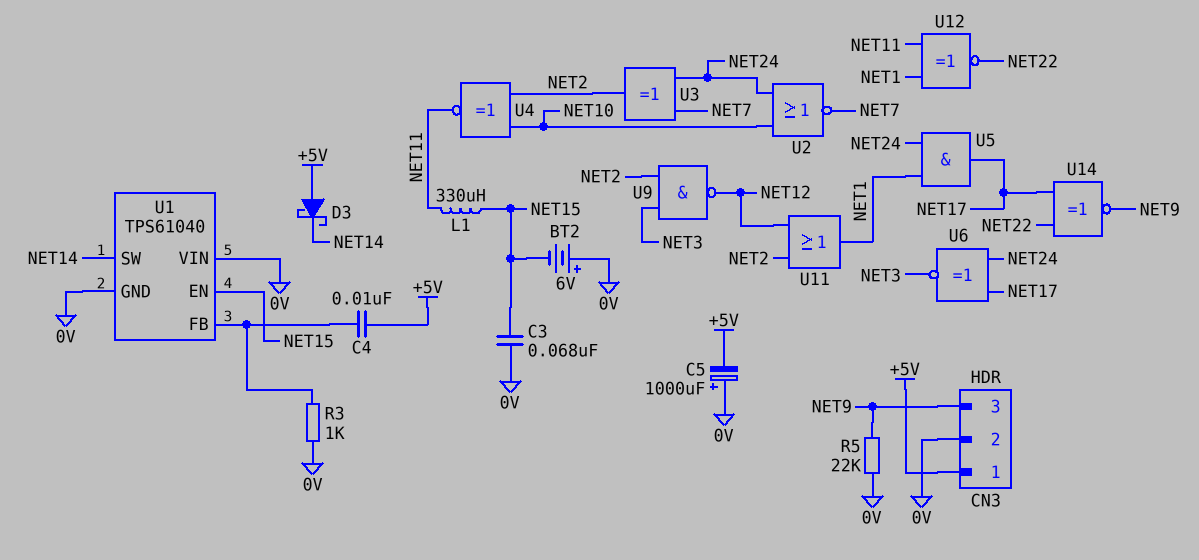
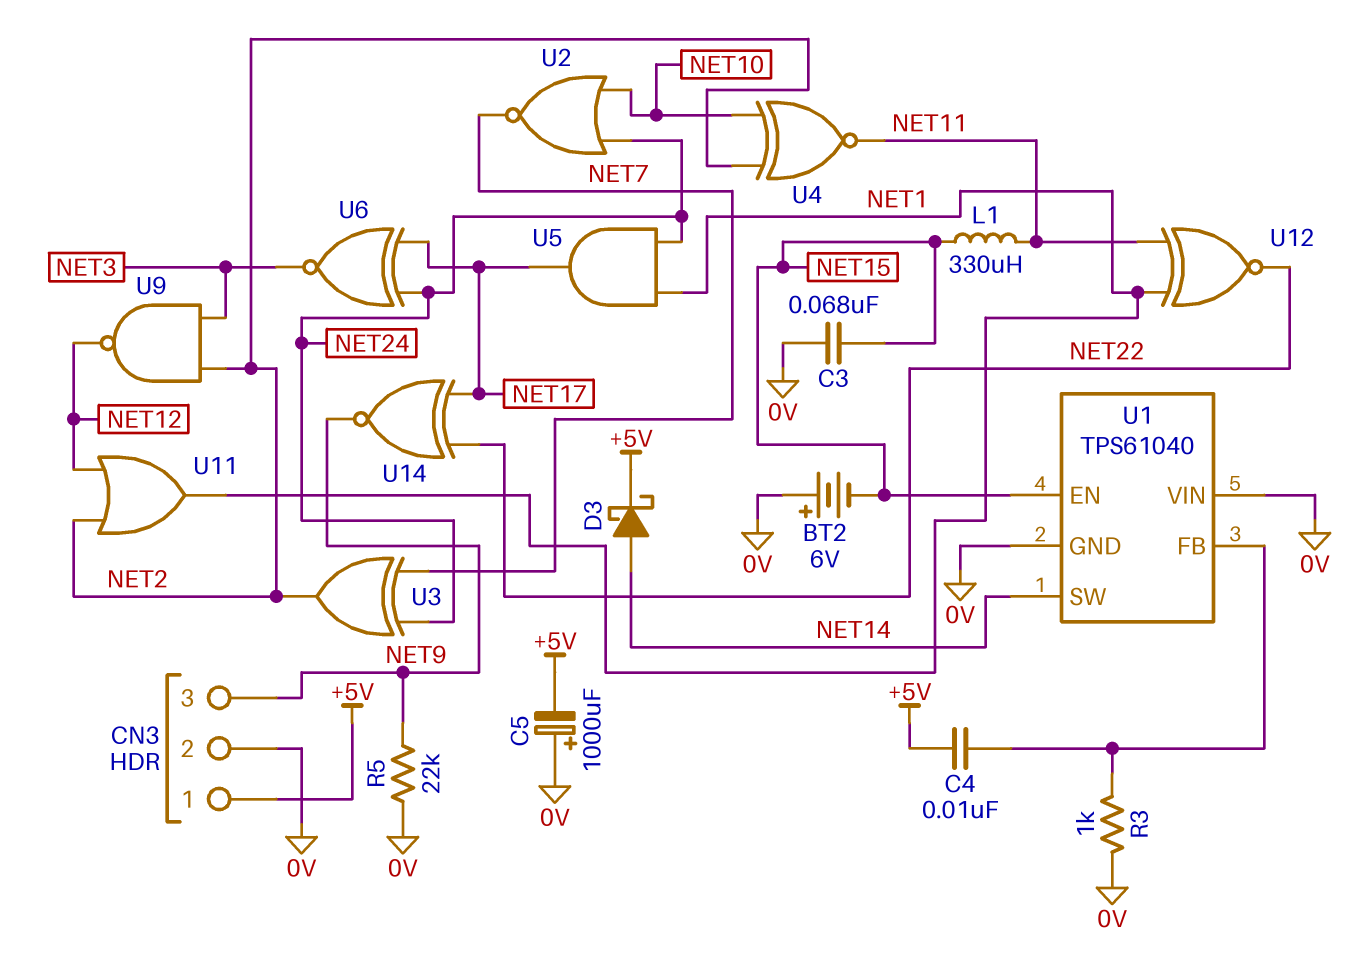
D3: schottky (A +5V, K NET14) -> schottky (A NET14, K +5V)

